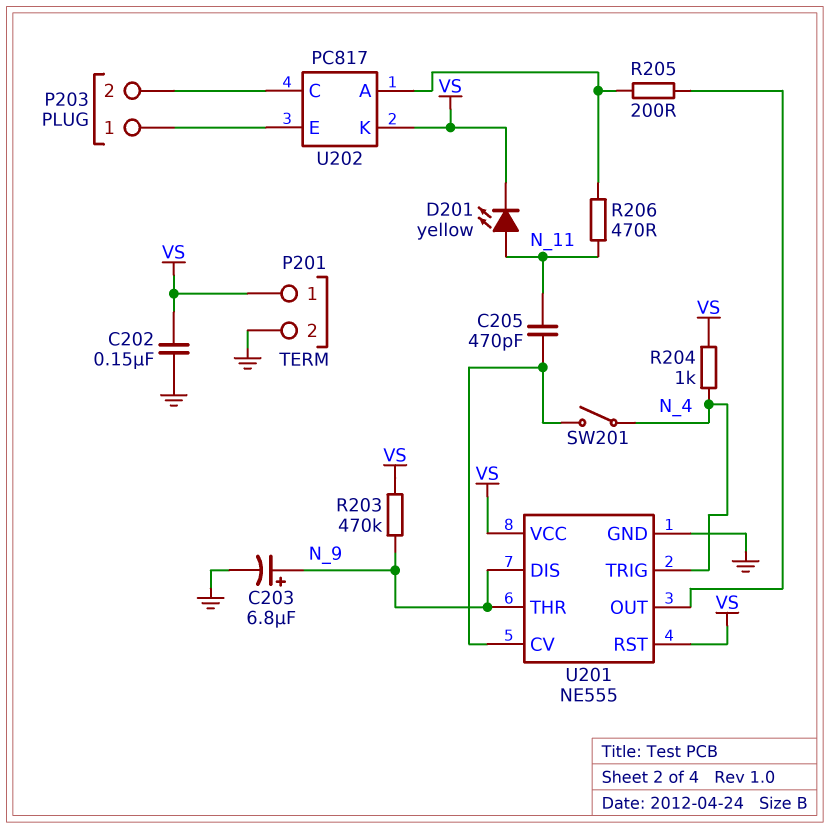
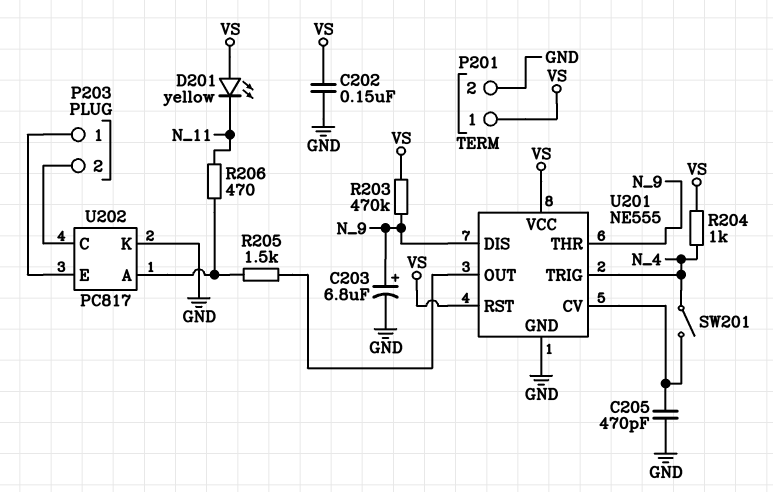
C205: 470pF (N_11, U201/CV) -> 470pF (GND, U201/CV)
D201: LED yellow (A N_11, K VS) -> LED yellow (A VS, K N_11)
R205: 200 (U201/OUT, U202/A) -> 1.5k (U201/OUT, U202/A)
U202 pin K: VS -> GND

